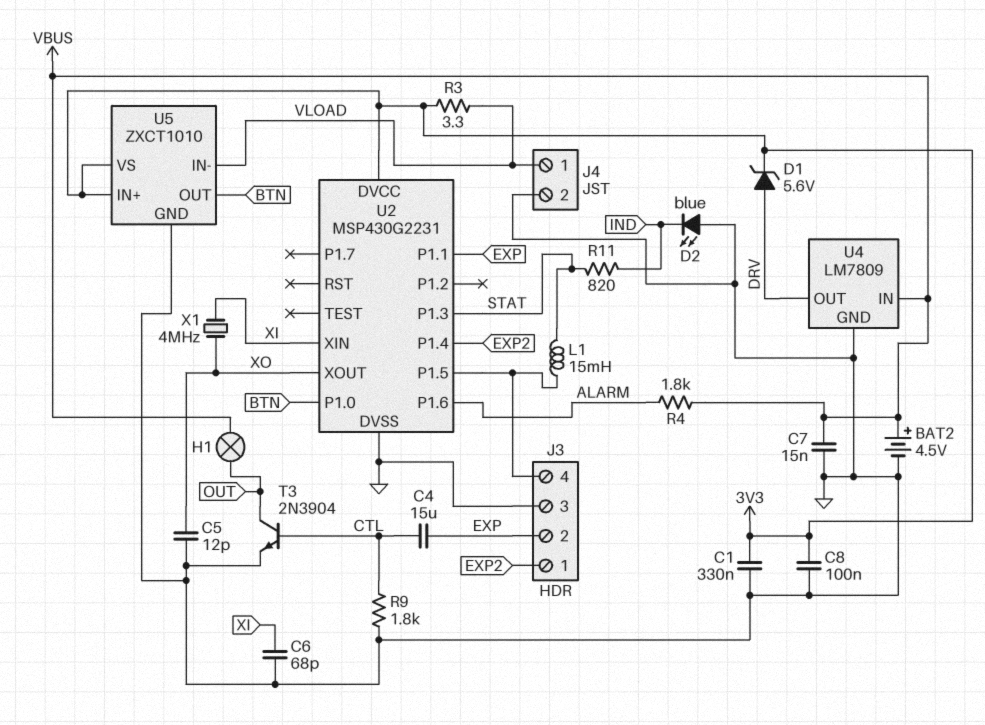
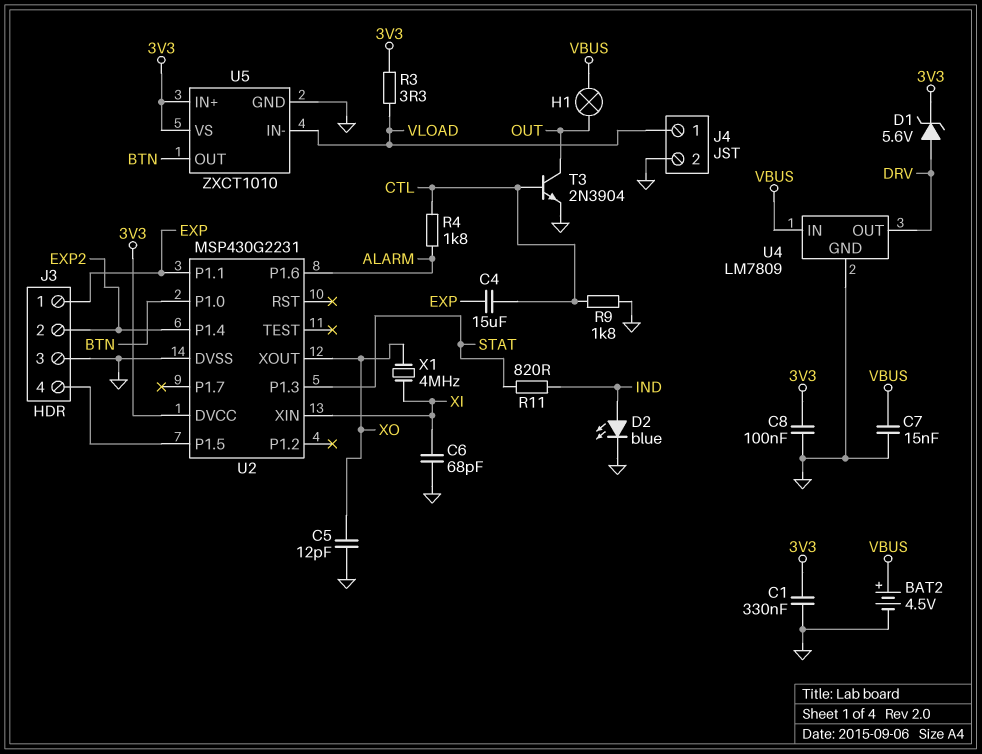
D2: LED blue (A GND, K IND) -> LED blue (A IND, K GND)
J3 pin 1: EXP2 -> EXP
J3 pin 2: EXP -> EXP2
L1: 15mH (J3/4, STAT) -> none
R4: 1.8k (ALARM, VBUS) -> 1.8k (ALARM, CTL)

